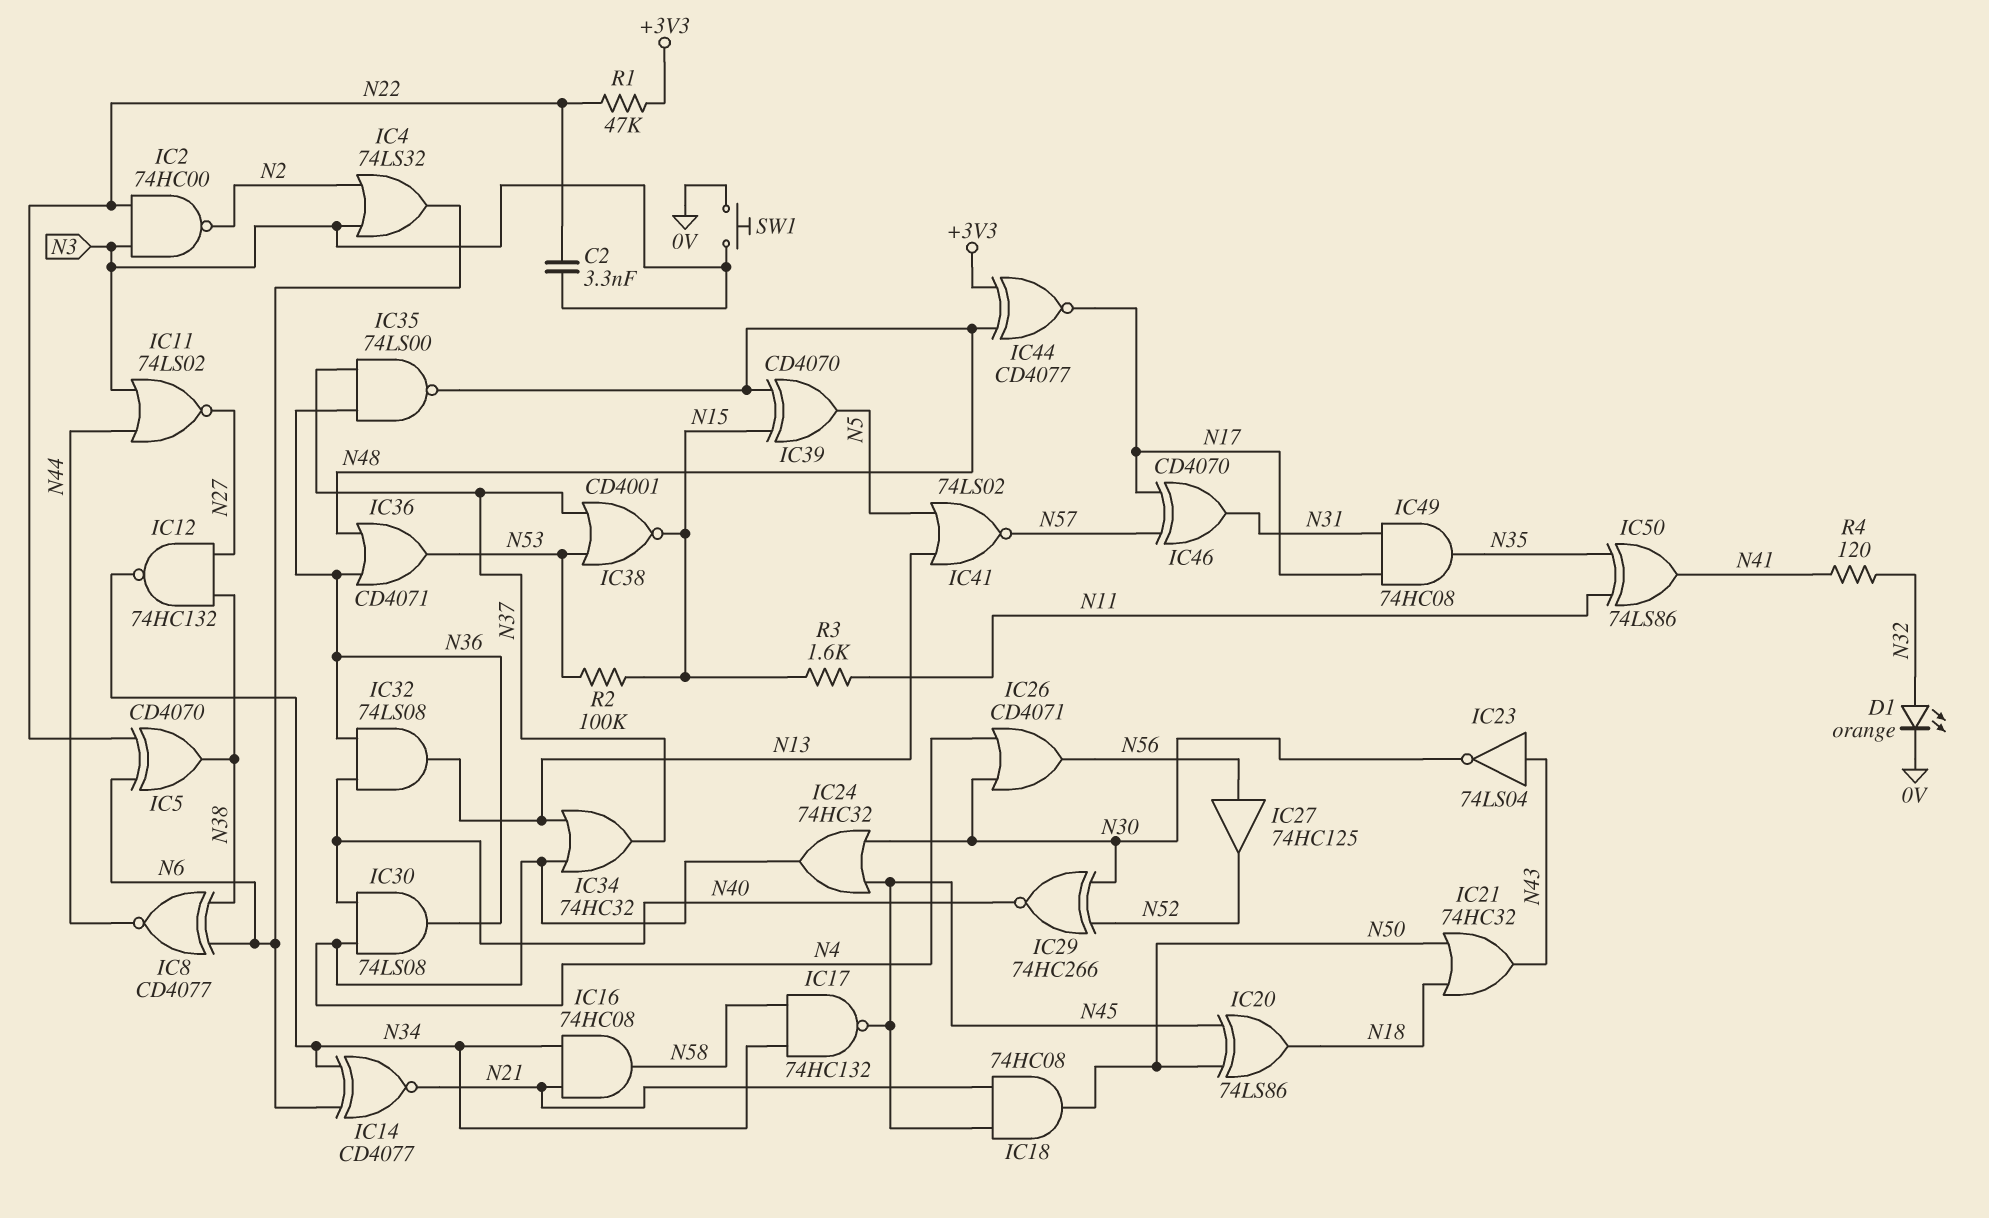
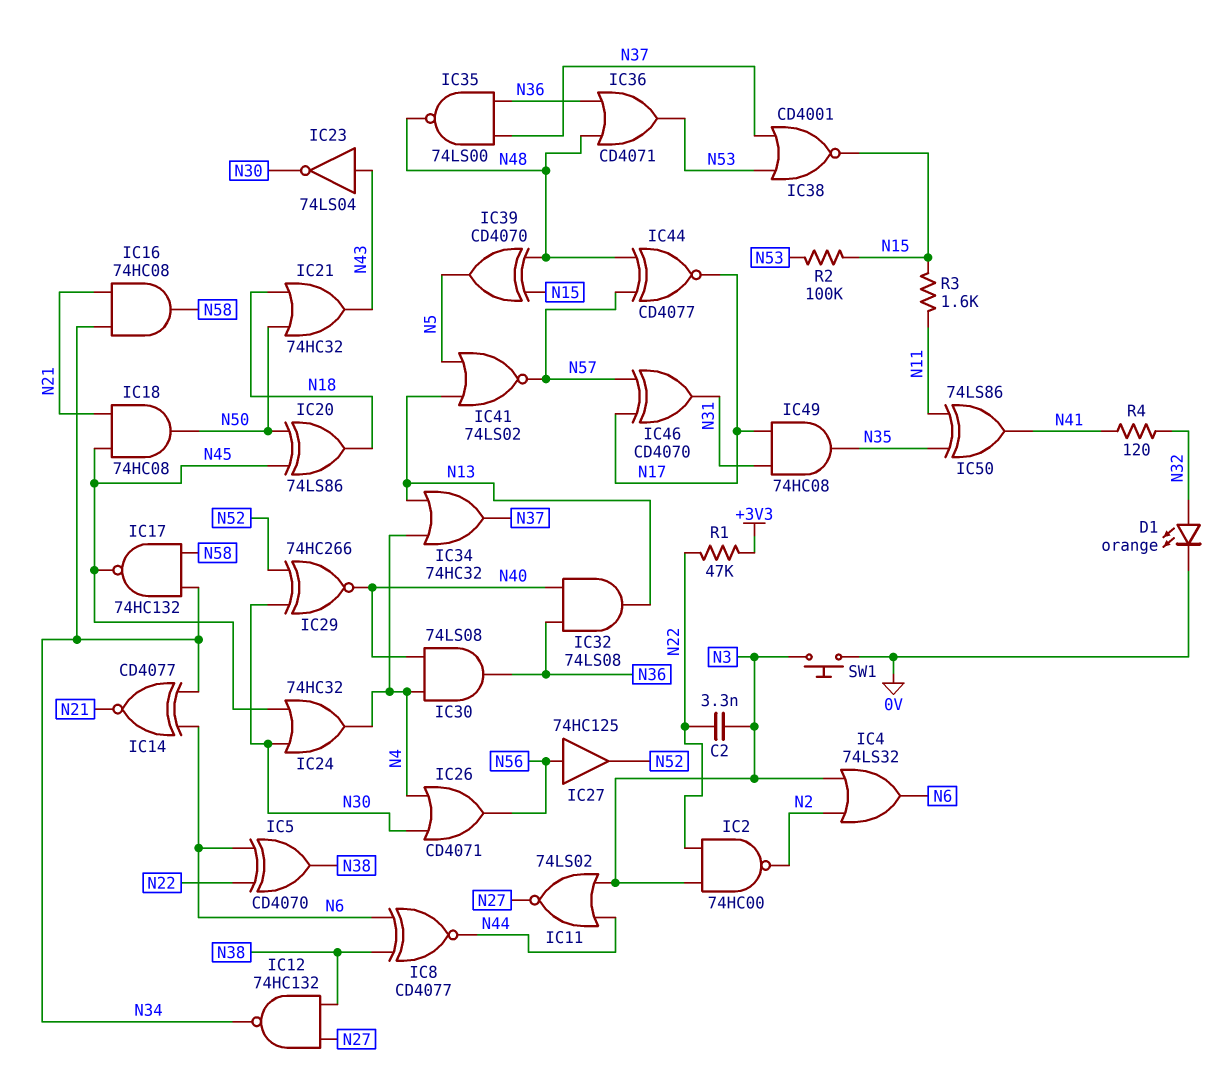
IC44: XNOR CD4077 (in +3V3, in N48, out N17) -> XNOR CD4077 (in N48, in N57, out N17)

